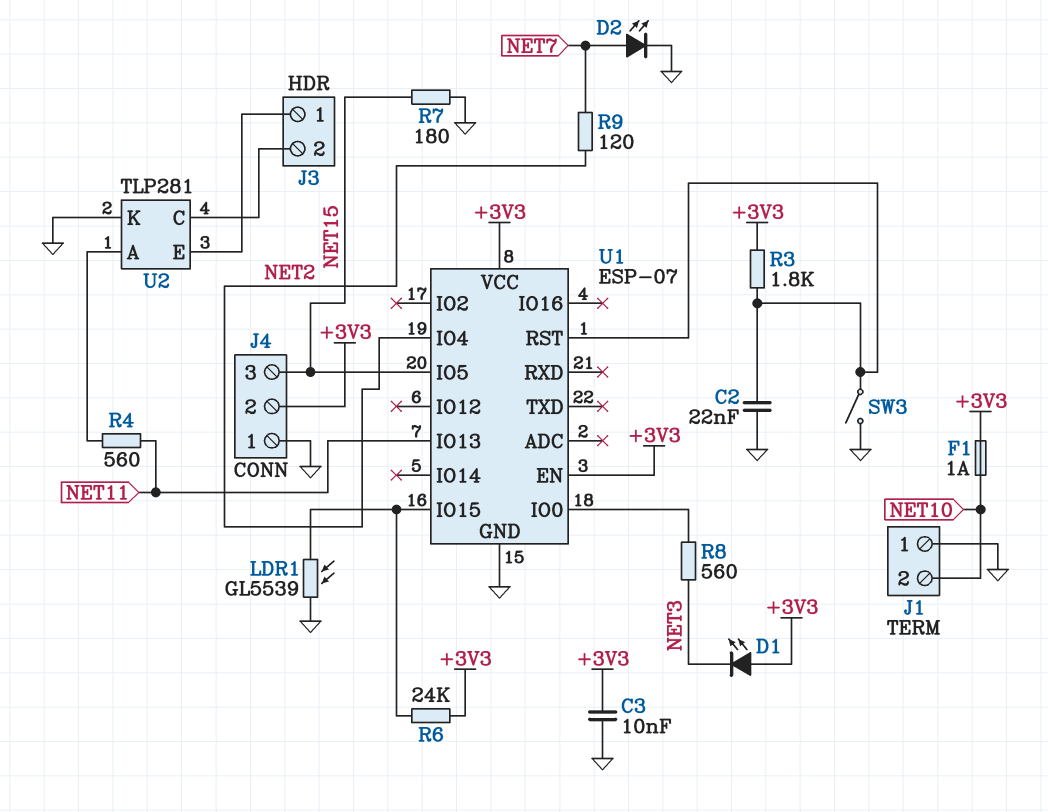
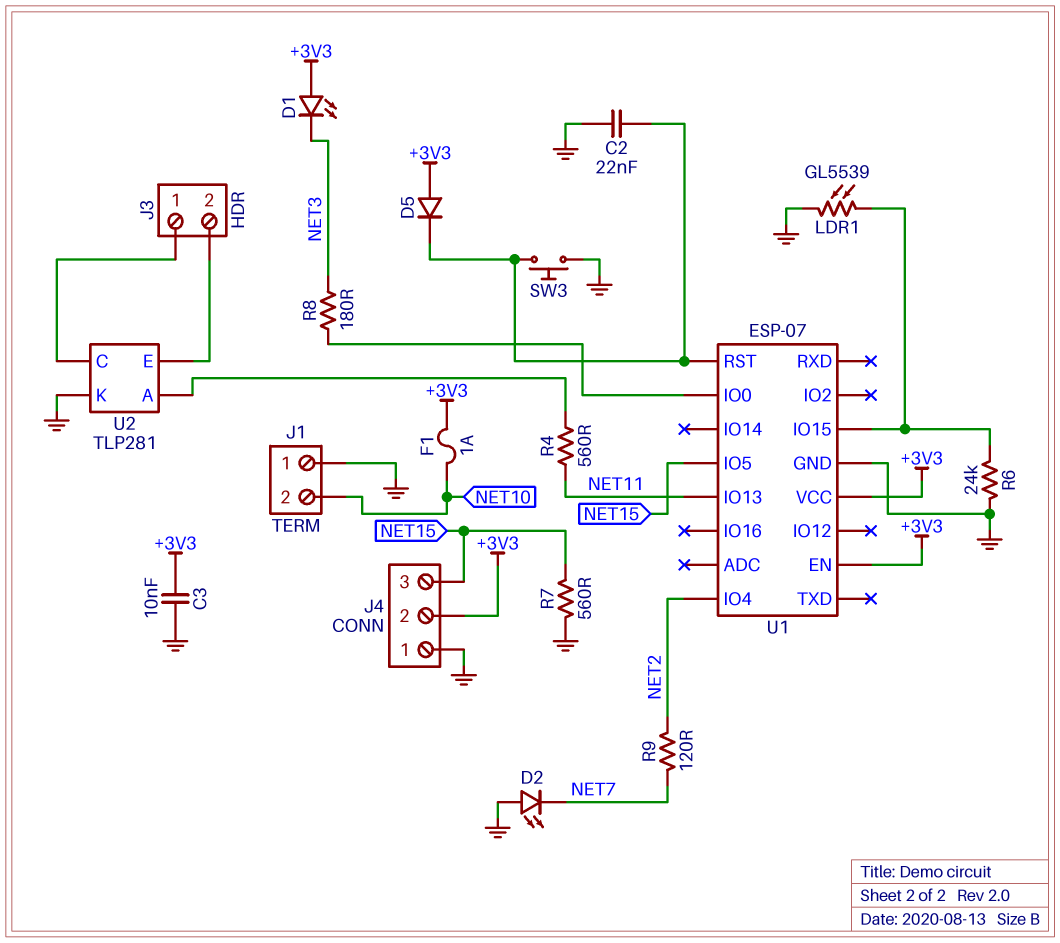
D2: LED (A NET7, K GND) -> LED (A GND, K NET7)
D5: none -> diode (A +3V3, K U1/RST)
R3: 1.8k (+3V3, U1/RST) -> none
R6: 24k (+3V3, U1/IO15) -> 24k (GND, U1/IO15)
R7: 180 (GND, NET15) -> 560 (GND, NET15)
R8: 560 (NET3, U1/IO0) -> 180 (NET3, U1/IO0)
SW3: switch (GND, U1/RST) -> button (GND, U1/RST)
U2 pin C: J3/2 -> J3/1
U2 pin E: J3/1 -> J3/2

